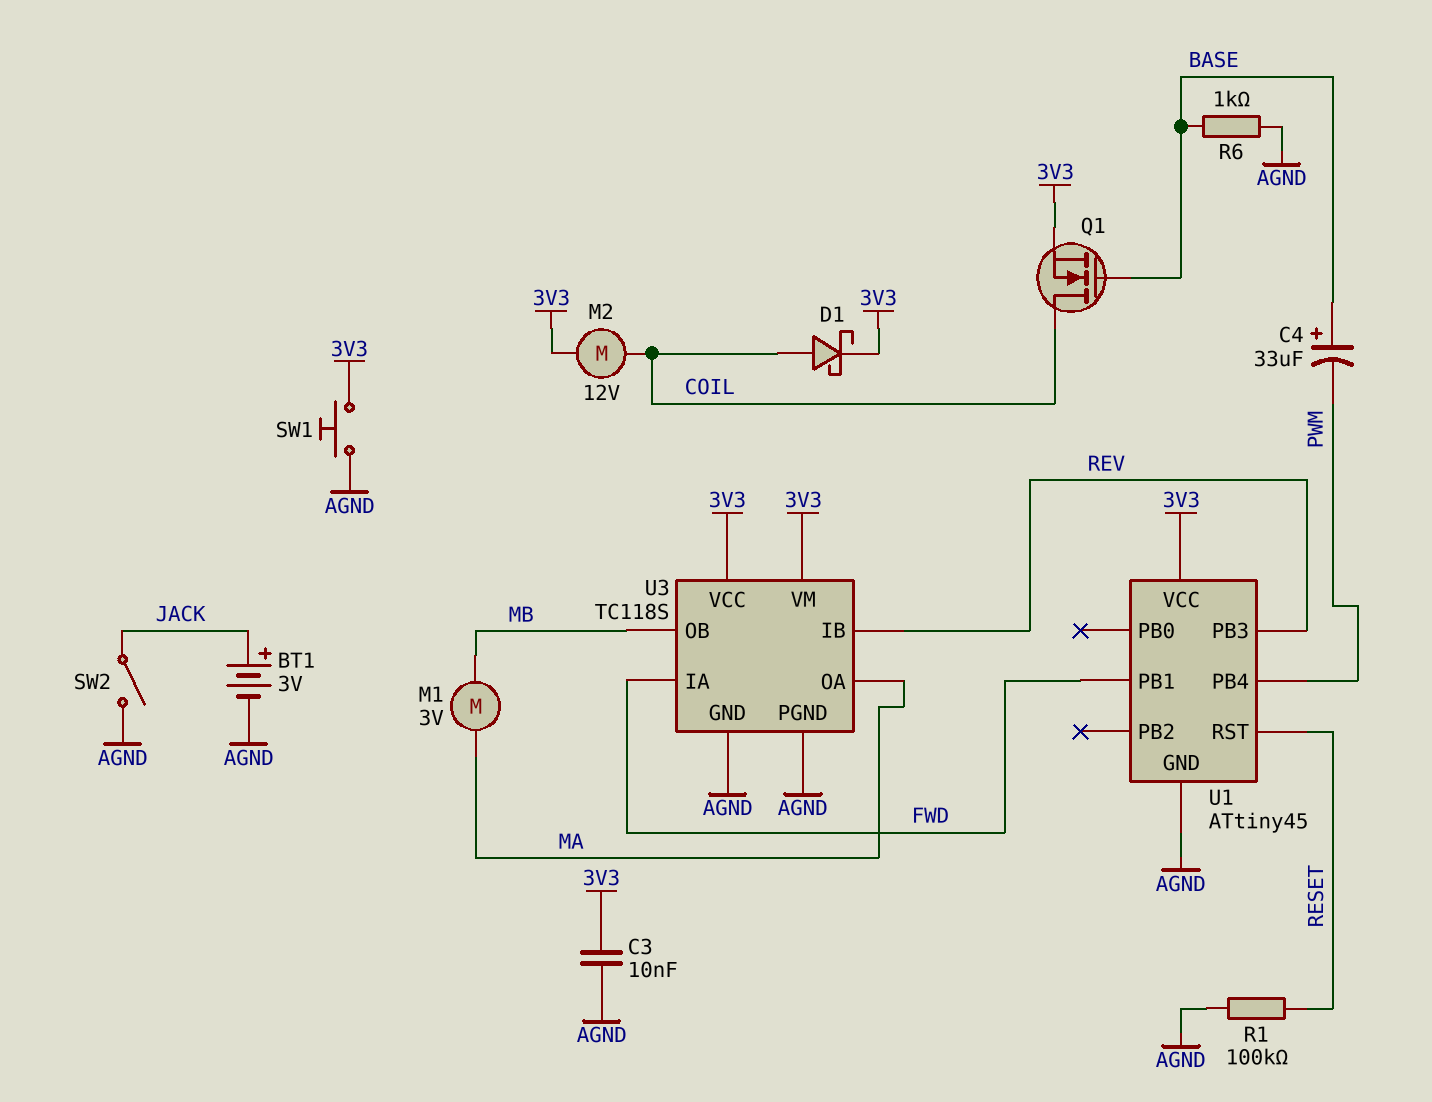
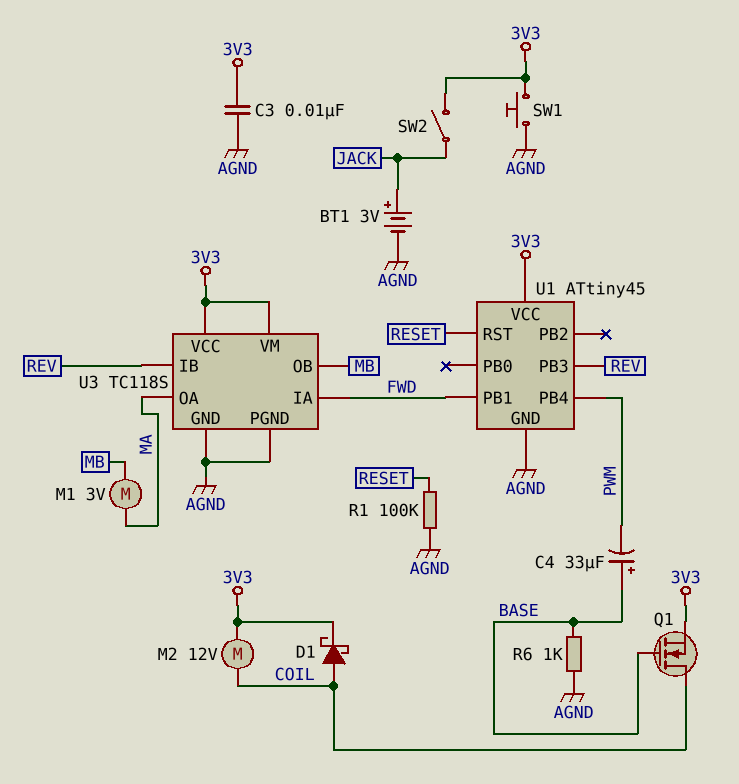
SW2: switch (AGND, JACK) -> switch (3V3, JACK)

